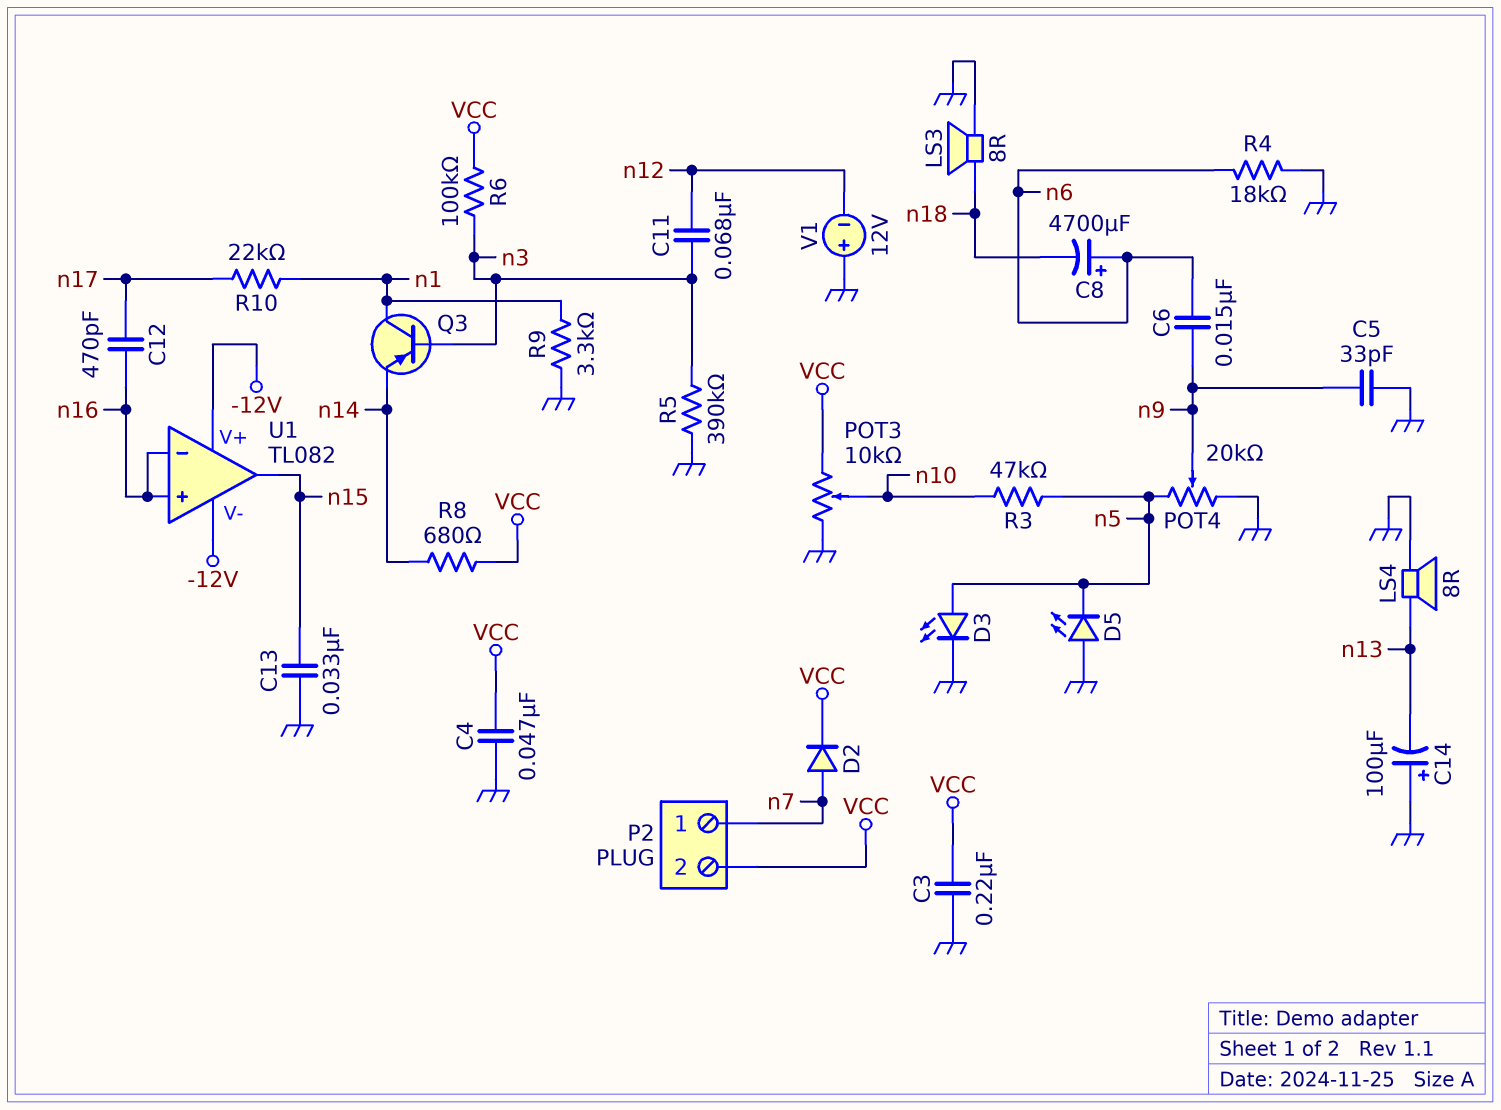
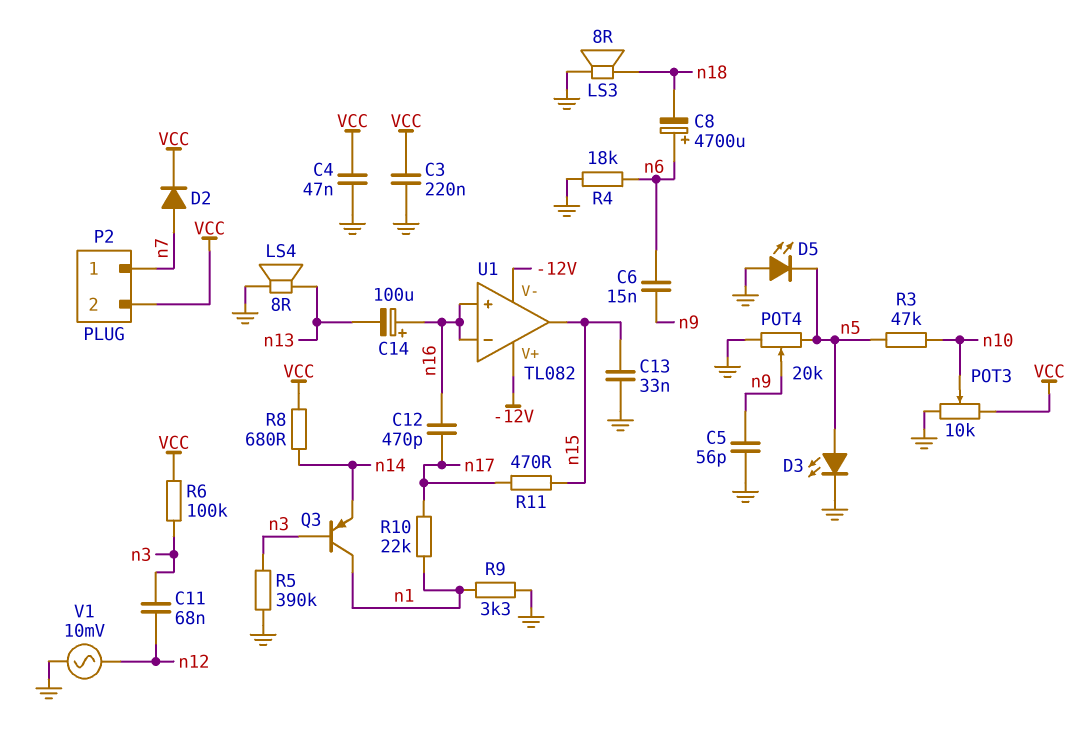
C5: 33pF (GND, n9) -> 56pF (GND, n9)
C14: 100uF (plus GND, minus n13) -> 100uF (plus n16, minus n13)
R11: none -> 470 (n15, n17)
V1: 12V (plus GND, minus n12) -> AC 10mV (GND, n12)

